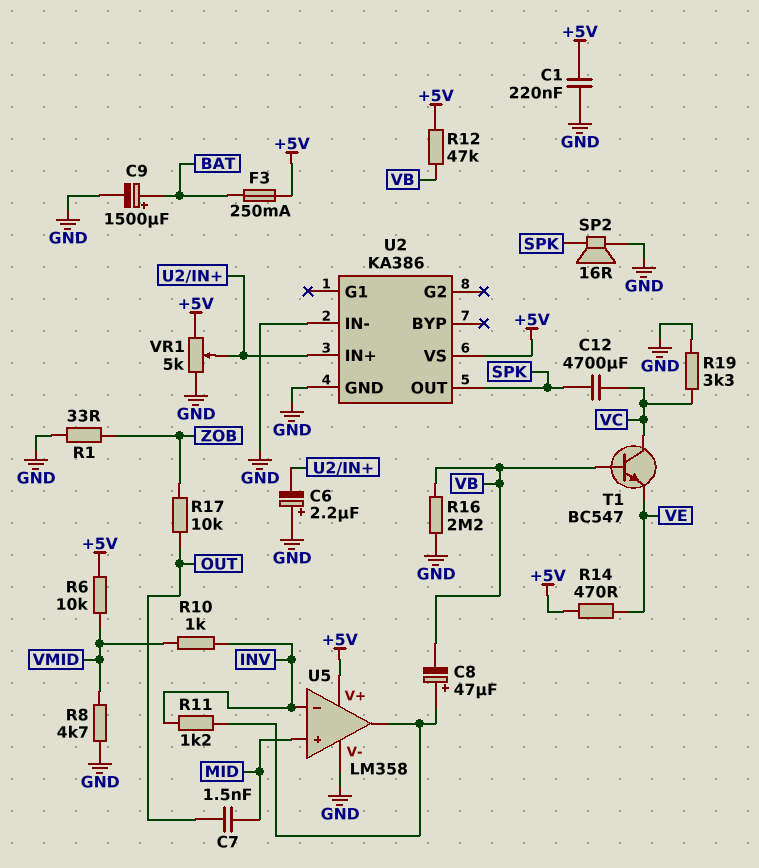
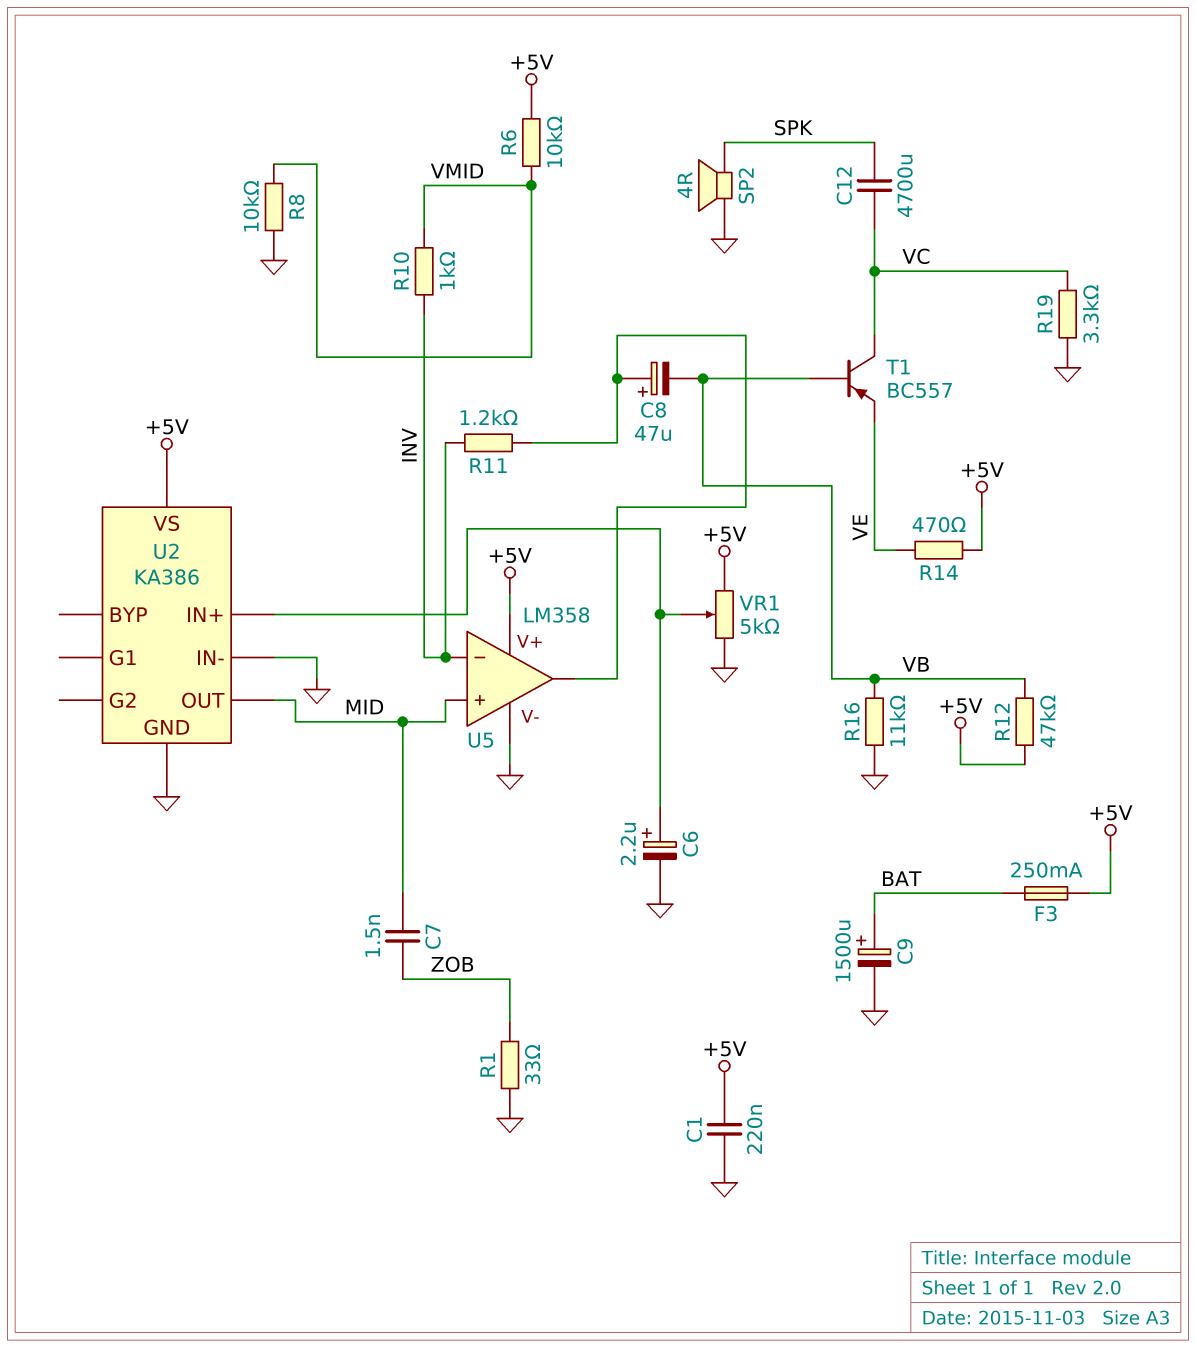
C6: 2.2uF (plus GND, minus U2/IN+) -> 2.2uF (plus U2/IN+, minus GND)
C7: 1.5nF (MID, OUT) -> 1.5nF (MID, ZOB)
R8: 4.7k (GND, VMID) -> 10k (GND, VMID)
R16: 2.2M (GND, VB) -> 11k (GND, VB)
R17: 10k (OUT, ZOB) -> none
SP2: speaker 16R (GND, SPK) -> speaker 4R (GND, SPK)
T1: NPN BC547 (B VB, C VC, E VE) -> PNP BC557 (B VB, C VC, E VE)
U2 pin OUT: SPK -> MID

